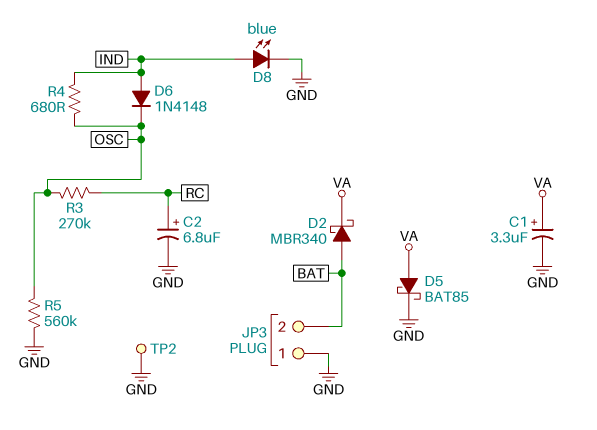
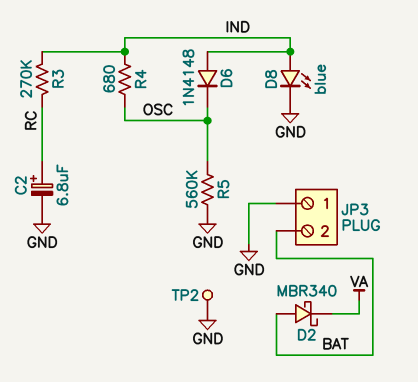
C1: 3.3uF (plus VA, minus GND) -> none
D5: schottky BAT85 (A VA, K GND) -> none
R3: 270k (OSC, RC) -> 270k (IND, RC)

